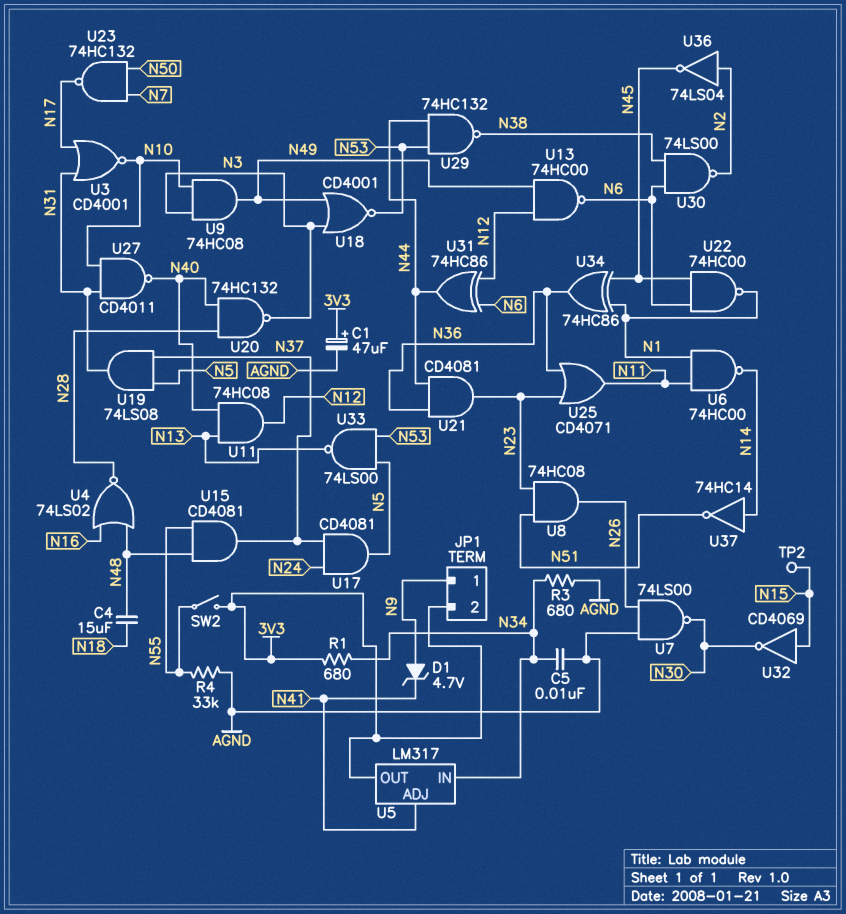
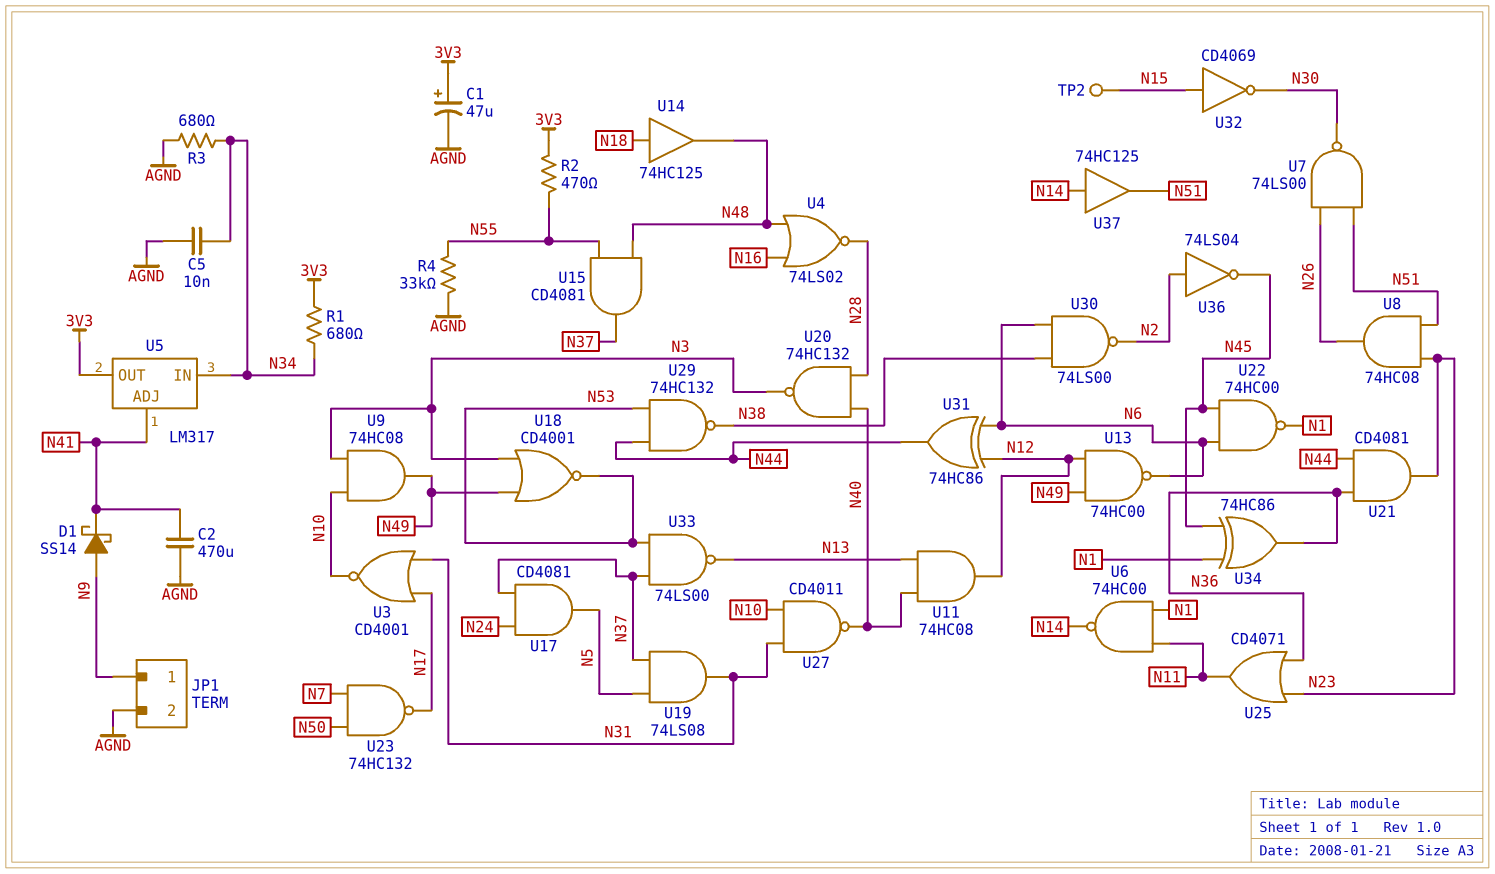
C2: none -> 470uF (AGND, N41)
C4: 15uF (N18, N48) -> none
D1: zener 4.7V (A N9, K N41) -> schottky SS14 (A N9, K N41)
JP1 pin 2: 3V3 -> AGND
R2: none -> 470 (3V3, N55)
SW2: switch (3V3, N55) -> none
U7: NAND 74LS00 (in AGND, in N26, out N30) -> NAND 74LS00 (in N26, in N51, out N30)
U14: none -> buffer 74HC125 (in N18, out N48)
U33: NAND 74LS00 (in N5, in N53, out N13) -> NAND 74LS00 (in N37, in N53, out N13)
U37: NOT 74HC14 (in N14, out N51) -> buffer 74HC125 (in N14, out N51)

